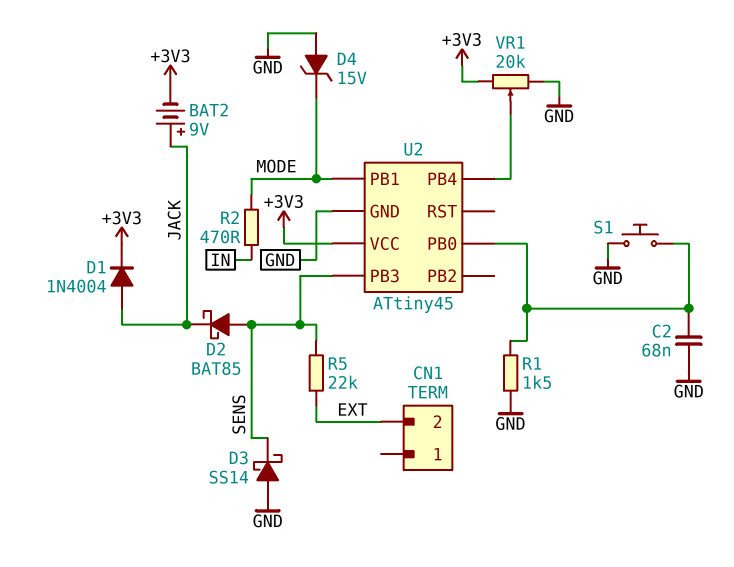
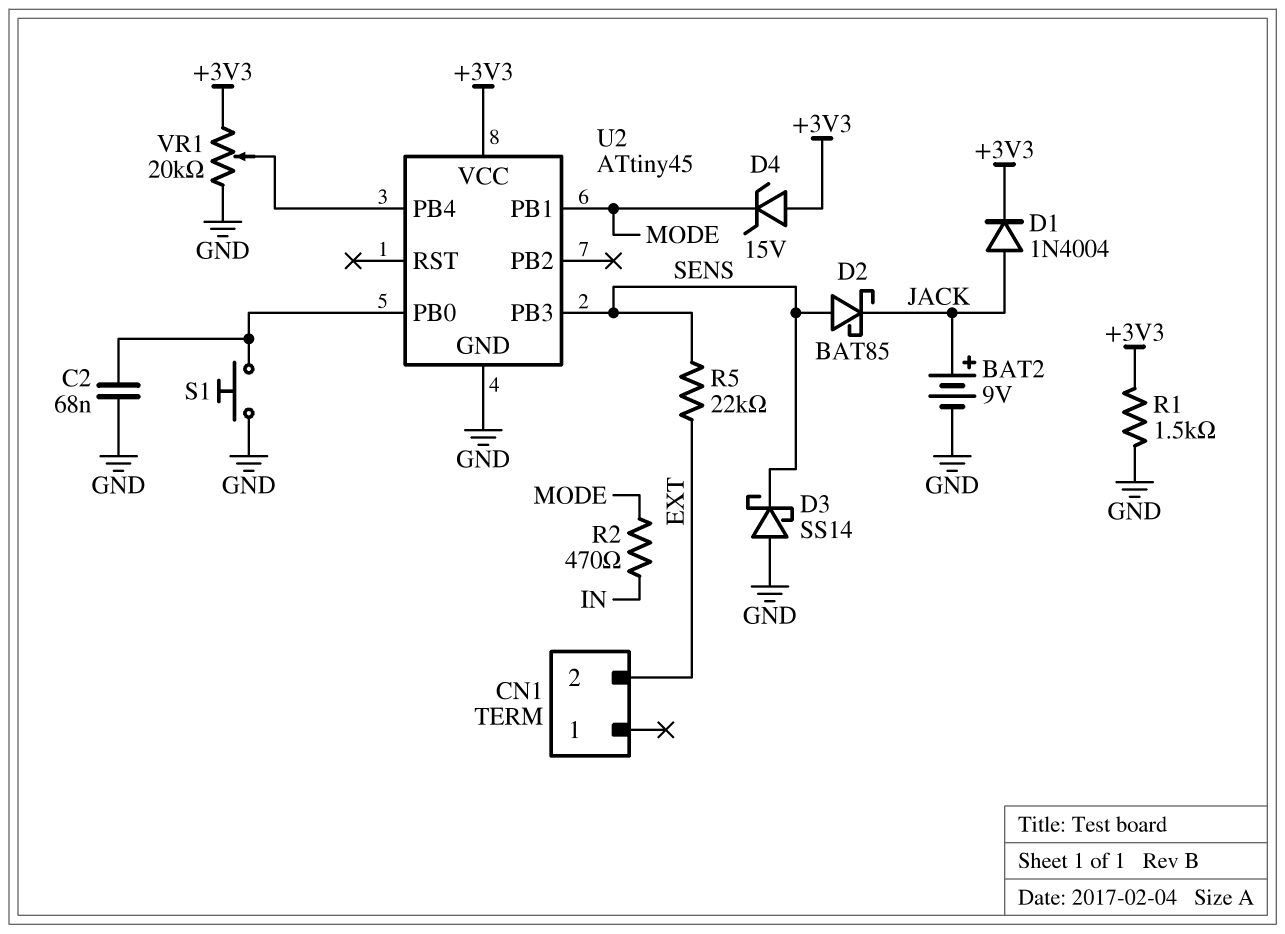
BAT2: 9V (plus JACK, minus +3V3) -> 9V (plus JACK, minus GND)
D4: zener 15V (A GND, K MODE) -> zener 15V (A +3V3, K MODE)
R1: 1.5k (GND, U2/PB0) -> 1.5k (+3V3, GND)

